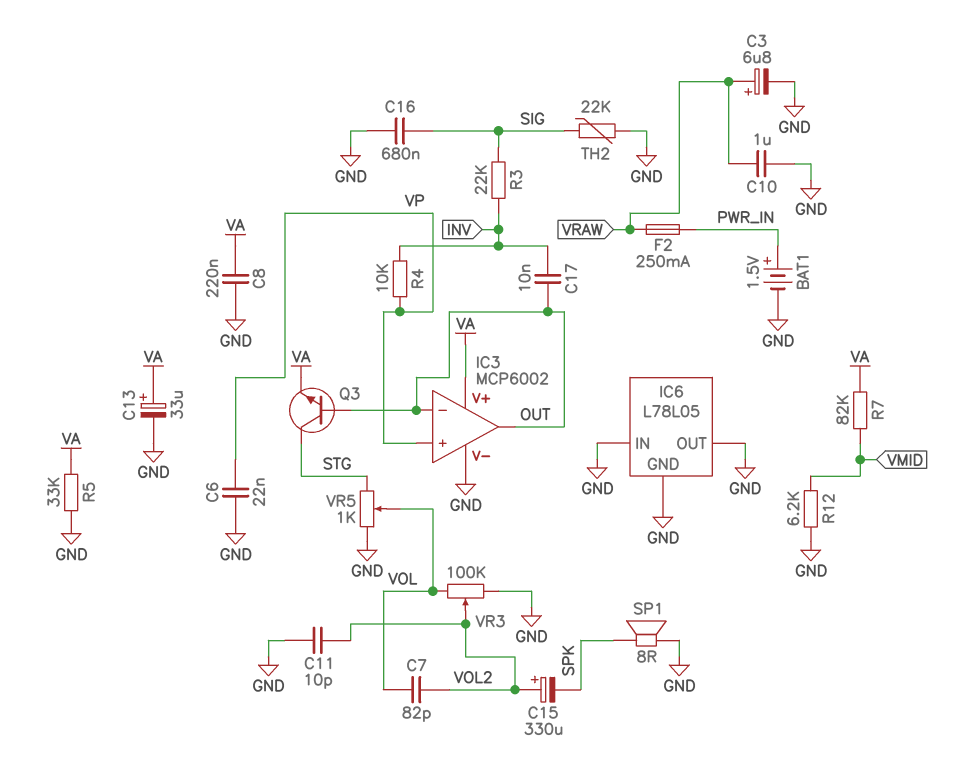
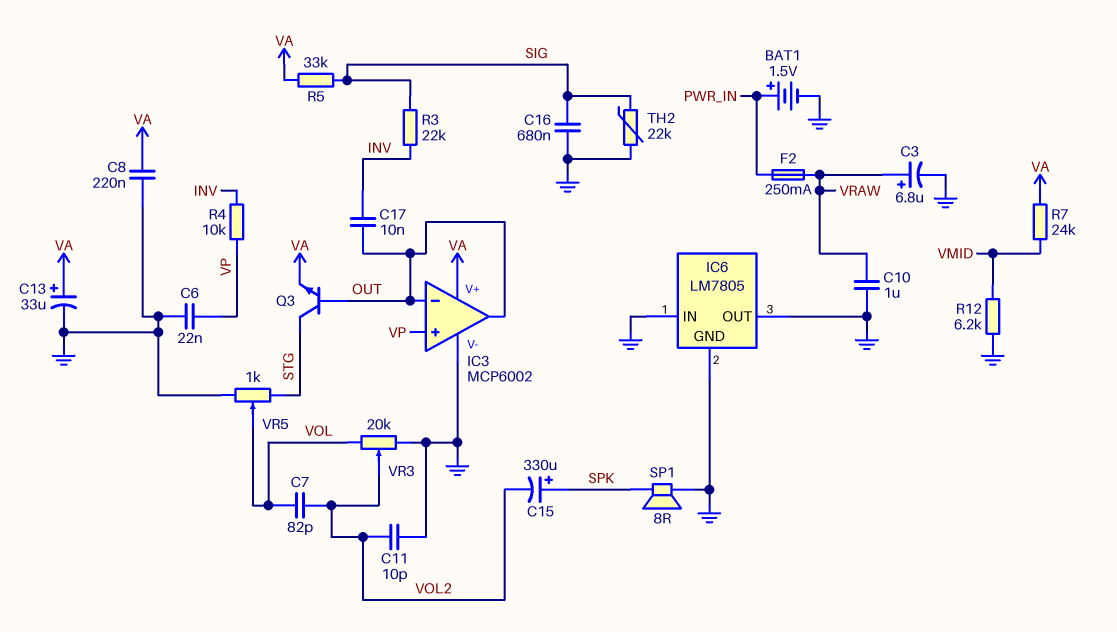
C15: 330uF (plus VOL2, minus SPK) -> 330uF (plus SPK, minus VOL2)
IC6: L78L05 -> LM7805
R5: 33k (GND, VA) -> 33k (SIG, VA)
R7: 82k (VA, VMID) -> 24k (VA, VMID)
VR3: 100k (GND, VOL, wiper VOL2) -> 20k (GND, VOL, wiper VOL2)

